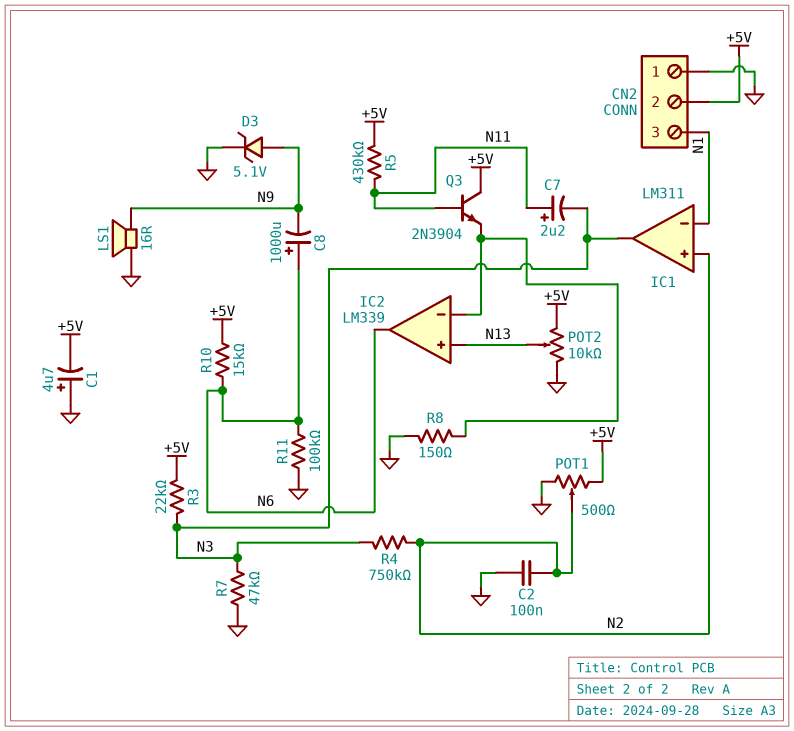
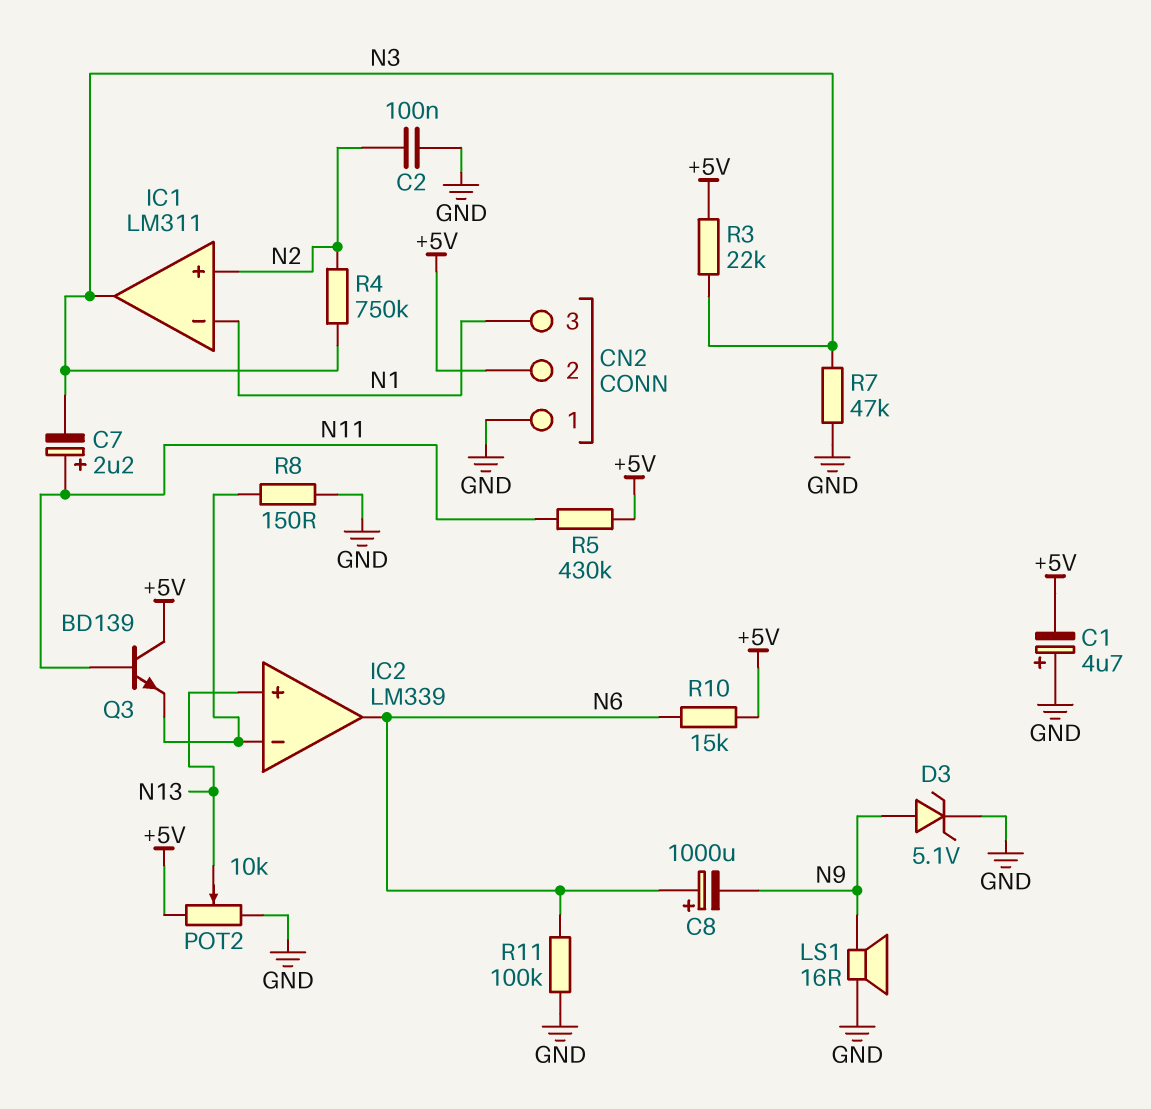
POT1: 500 (+5V, GND, wiper N2) -> none
Q3: NPN 2N3904 (B N11, C +5V, E IC2/in-) -> NPN BD139 (B N11, C +5V, E IC2/in-)

